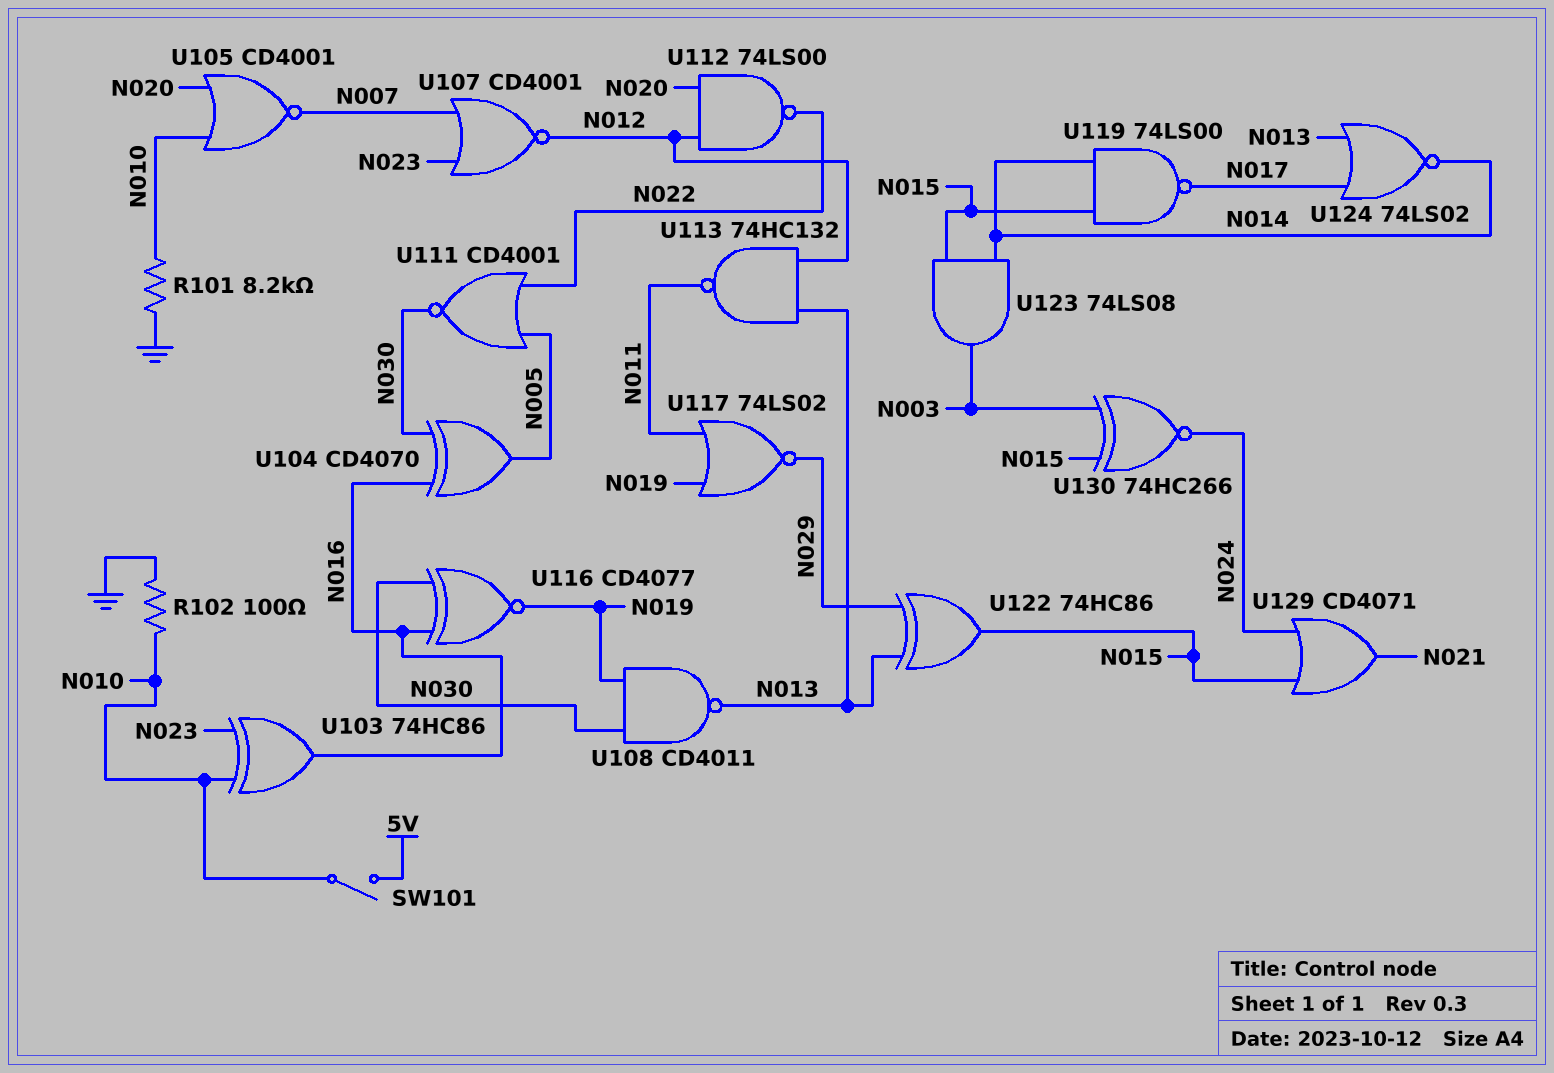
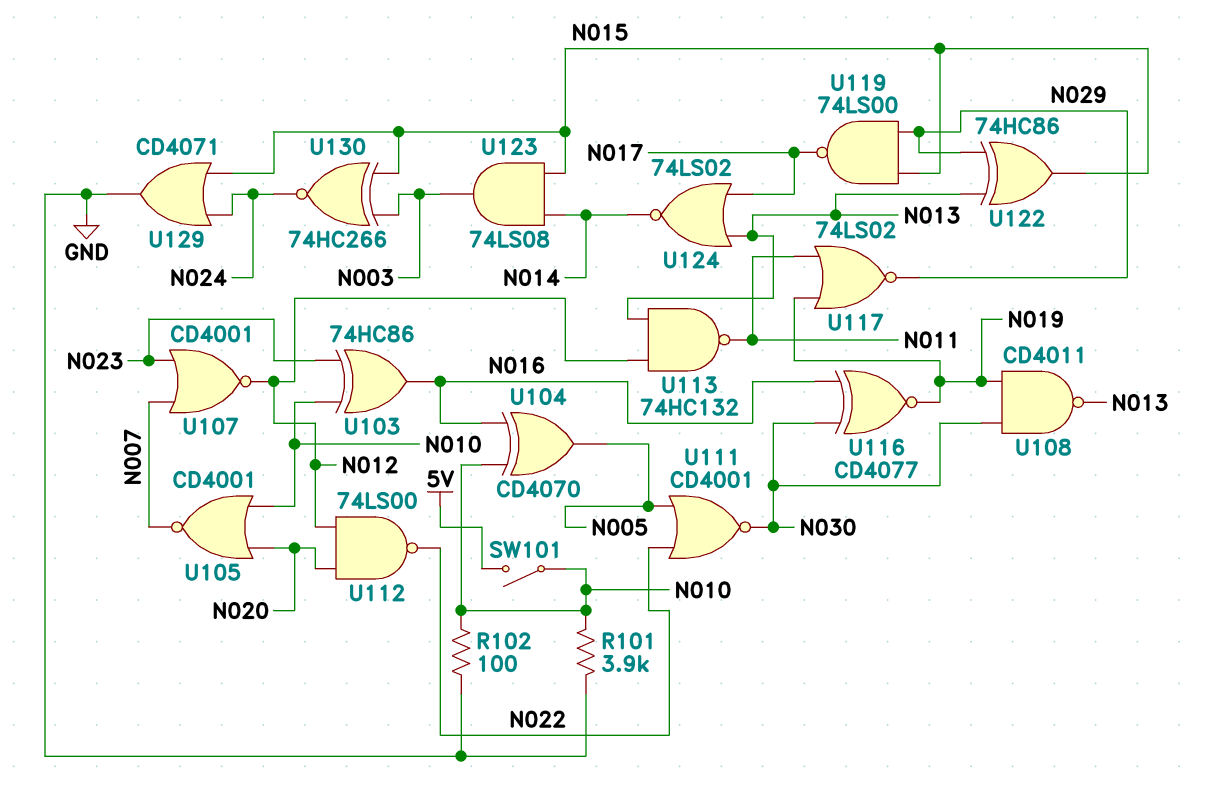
R101: 8.2k (GND, N010) -> 3.9k (GND, N010)
U104: XOR CD4070 (in N016, in N030, out N005) -> XOR CD4070 (in N010, in N016, out N005)
U119: NAND 74LS00 (in N014, in N015, out N017) -> NAND 74LS00 (in N015, in N029, out N017)
U129: OR CD4071 (in N015, in N024, out N021) -> OR CD4071 (in N015, in N024, out GND)

